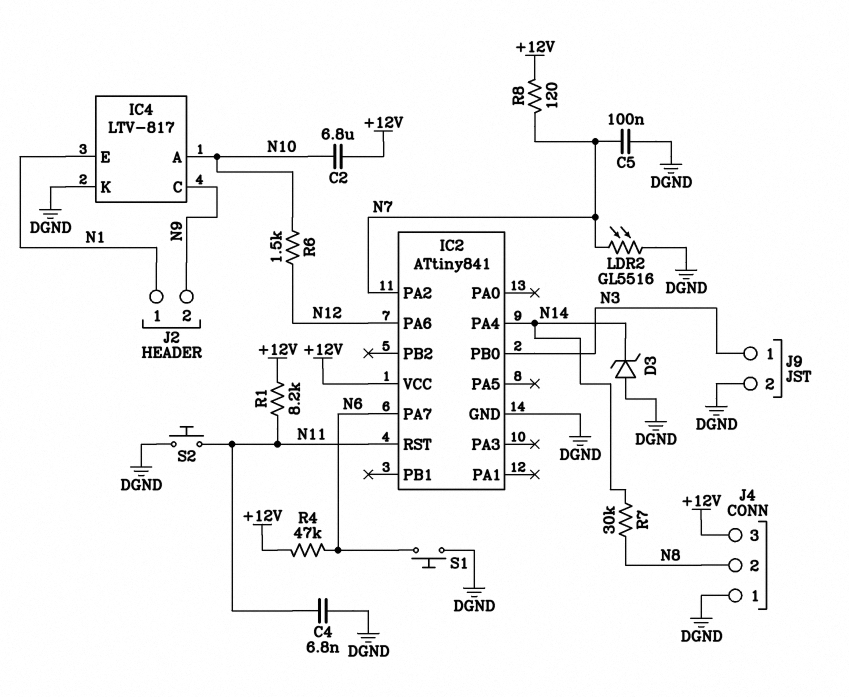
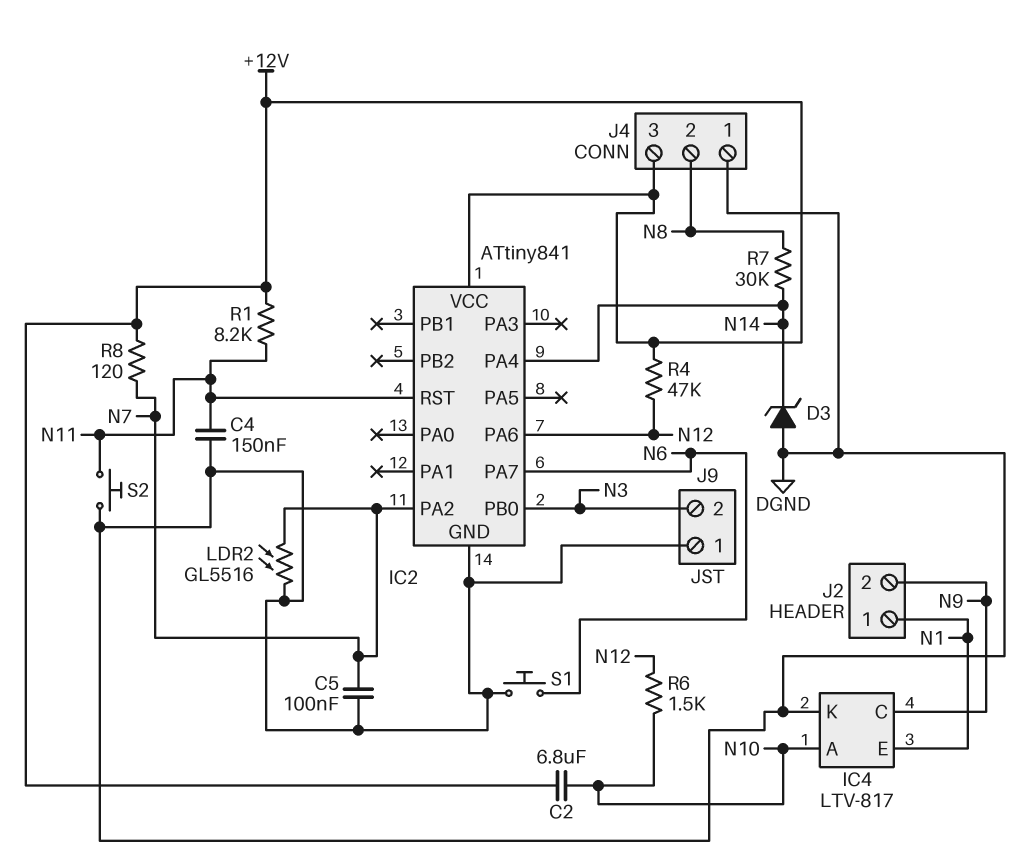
C4: 6.8nF (DGND, N11) -> 150nF (DGND, N11)
J9 pin 1: N3 -> DGND
J9 pin 2: DGND -> N3
R4: 47k (+12V, N6) -> 47k (+12V, N12)

